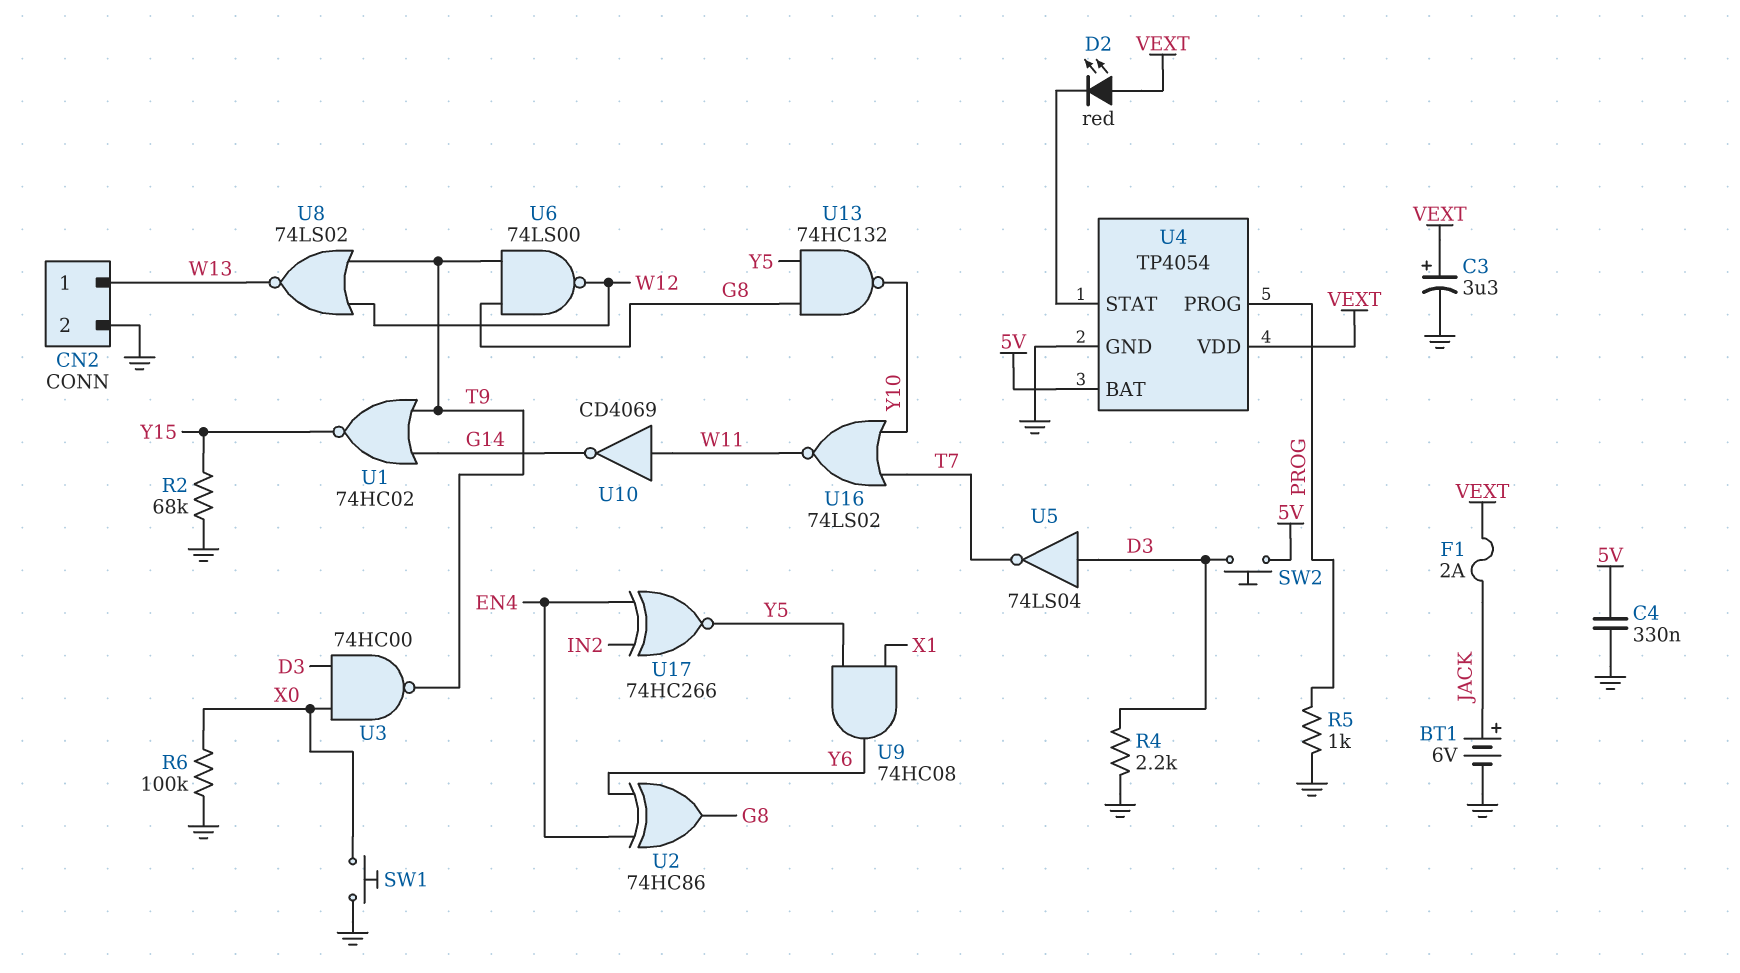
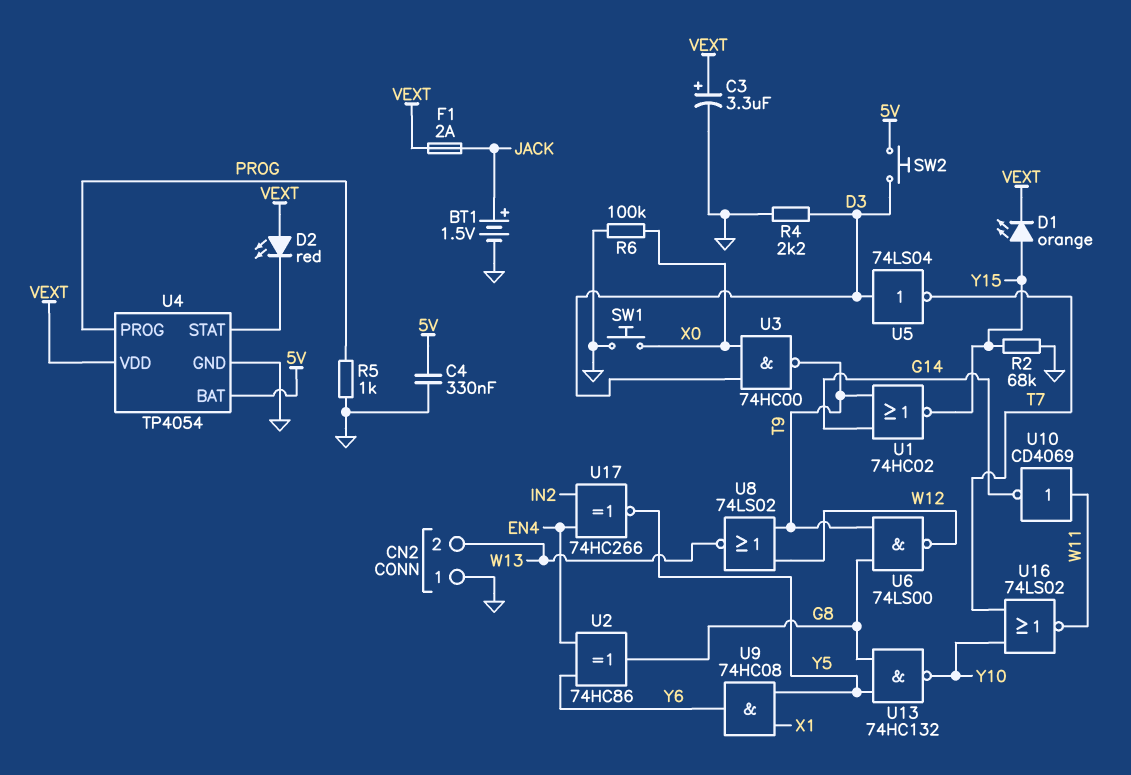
BT1: 6V (plus JACK, minus GND) -> 1.5V (plus JACK, minus GND)
CN2 pin 1: W13 -> GND
CN2 pin 2: GND -> W13
D1: none -> LED orange (A Y15, K VEXT)

